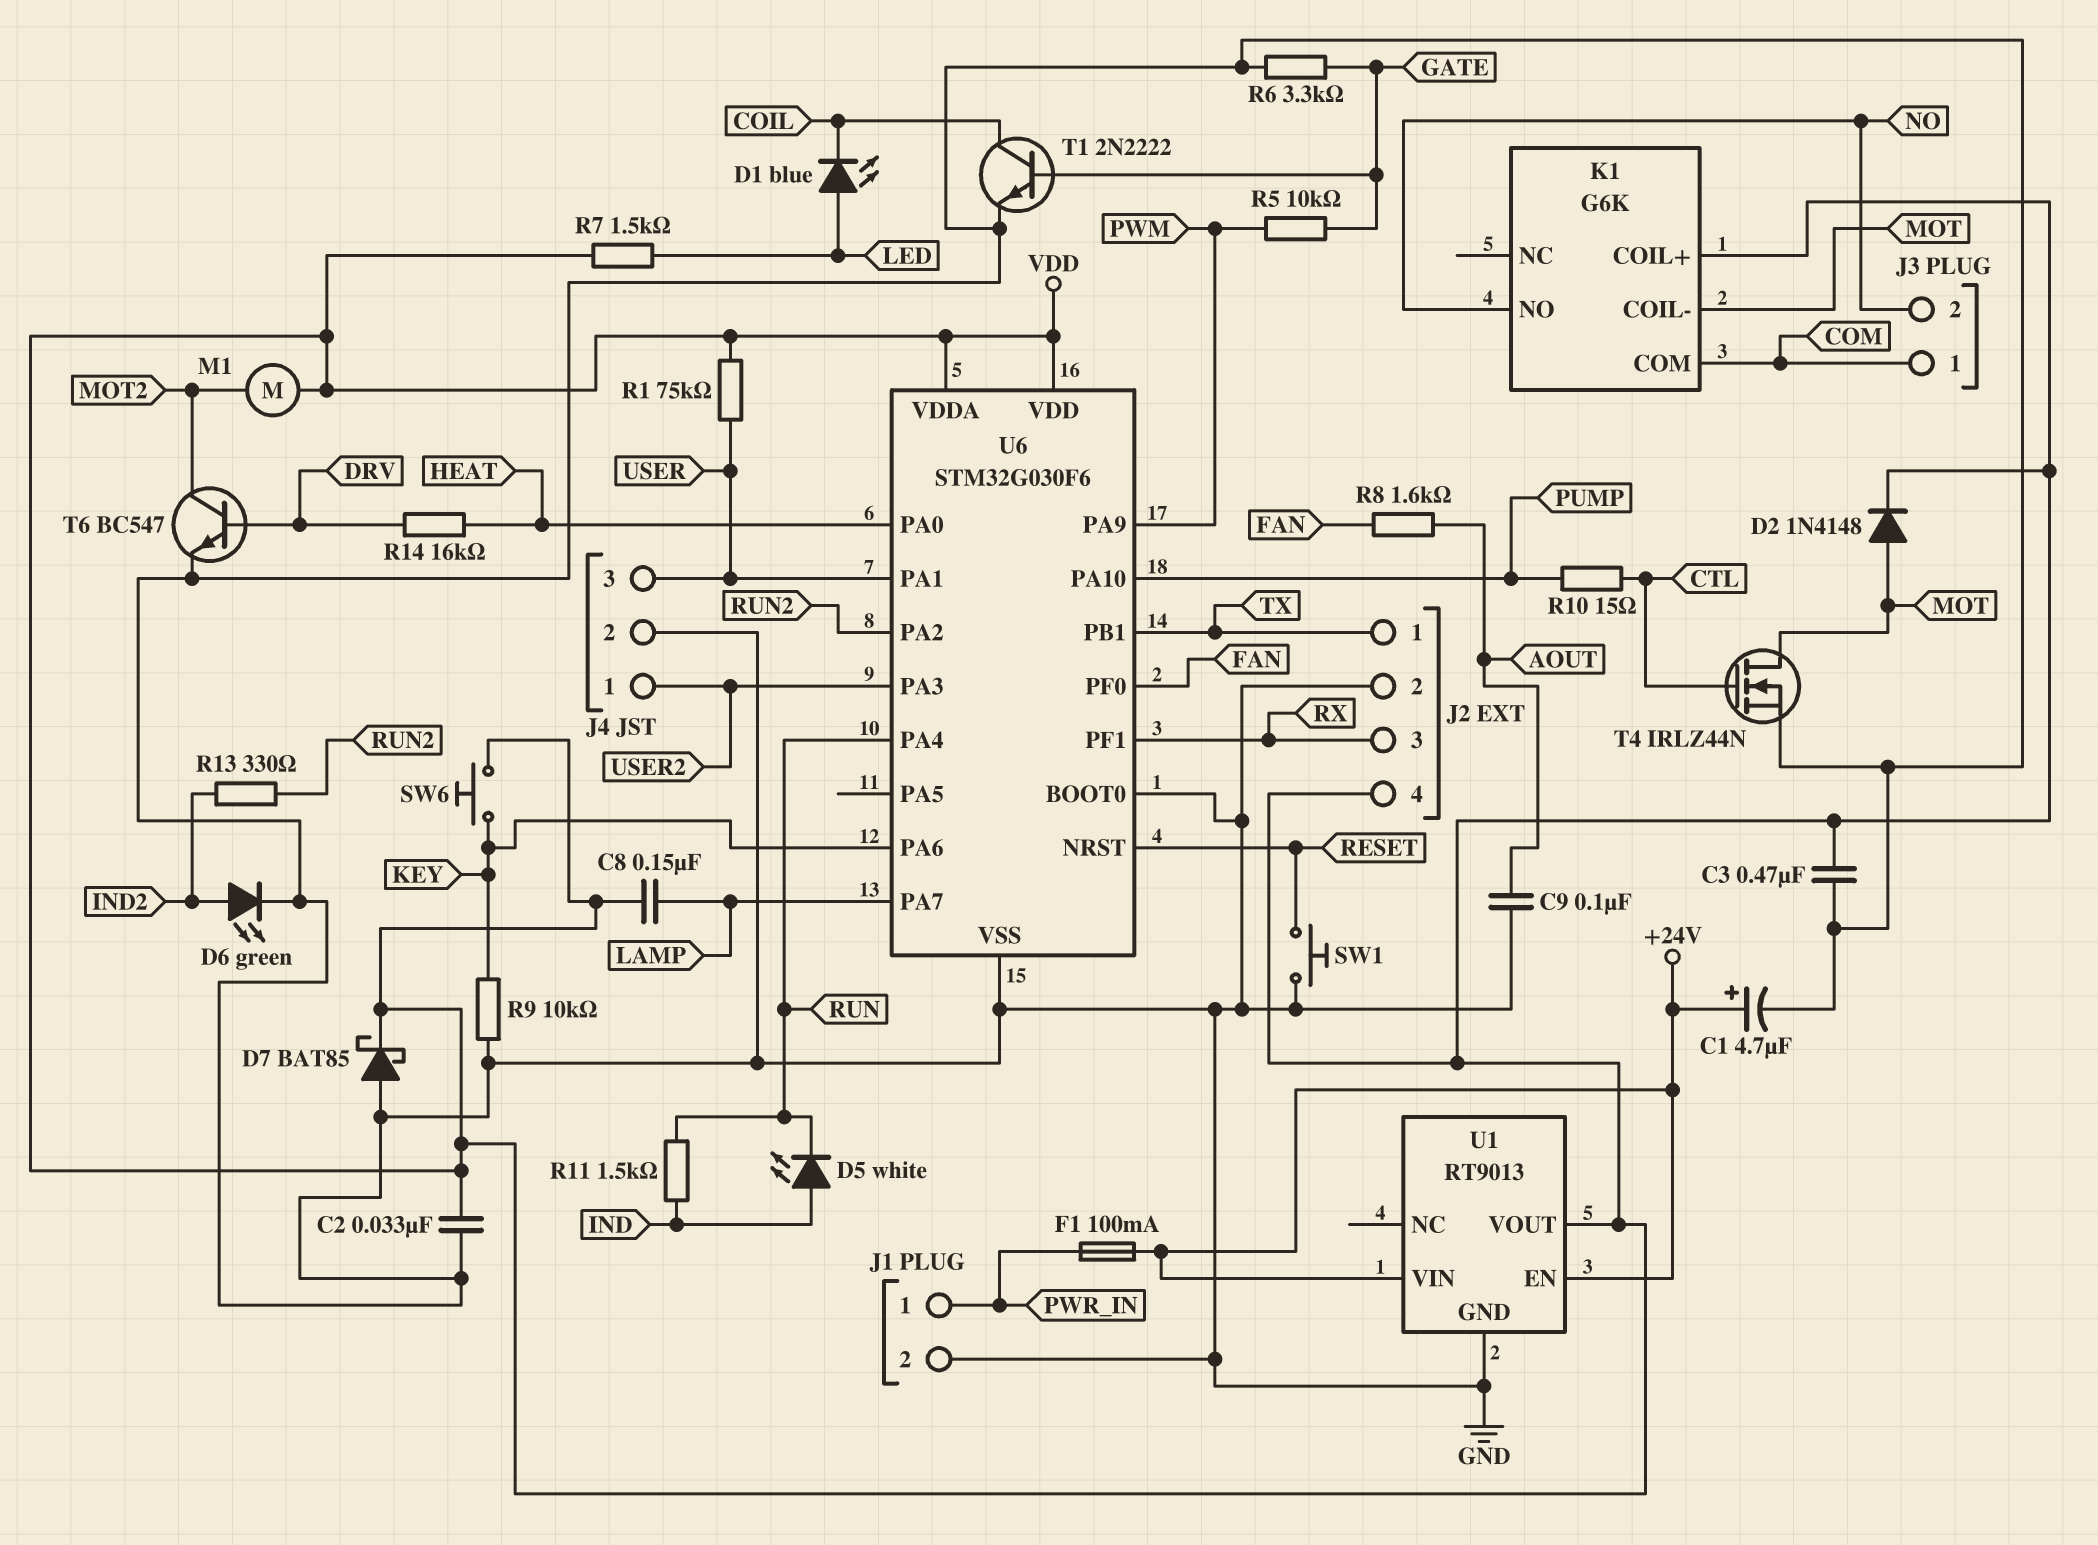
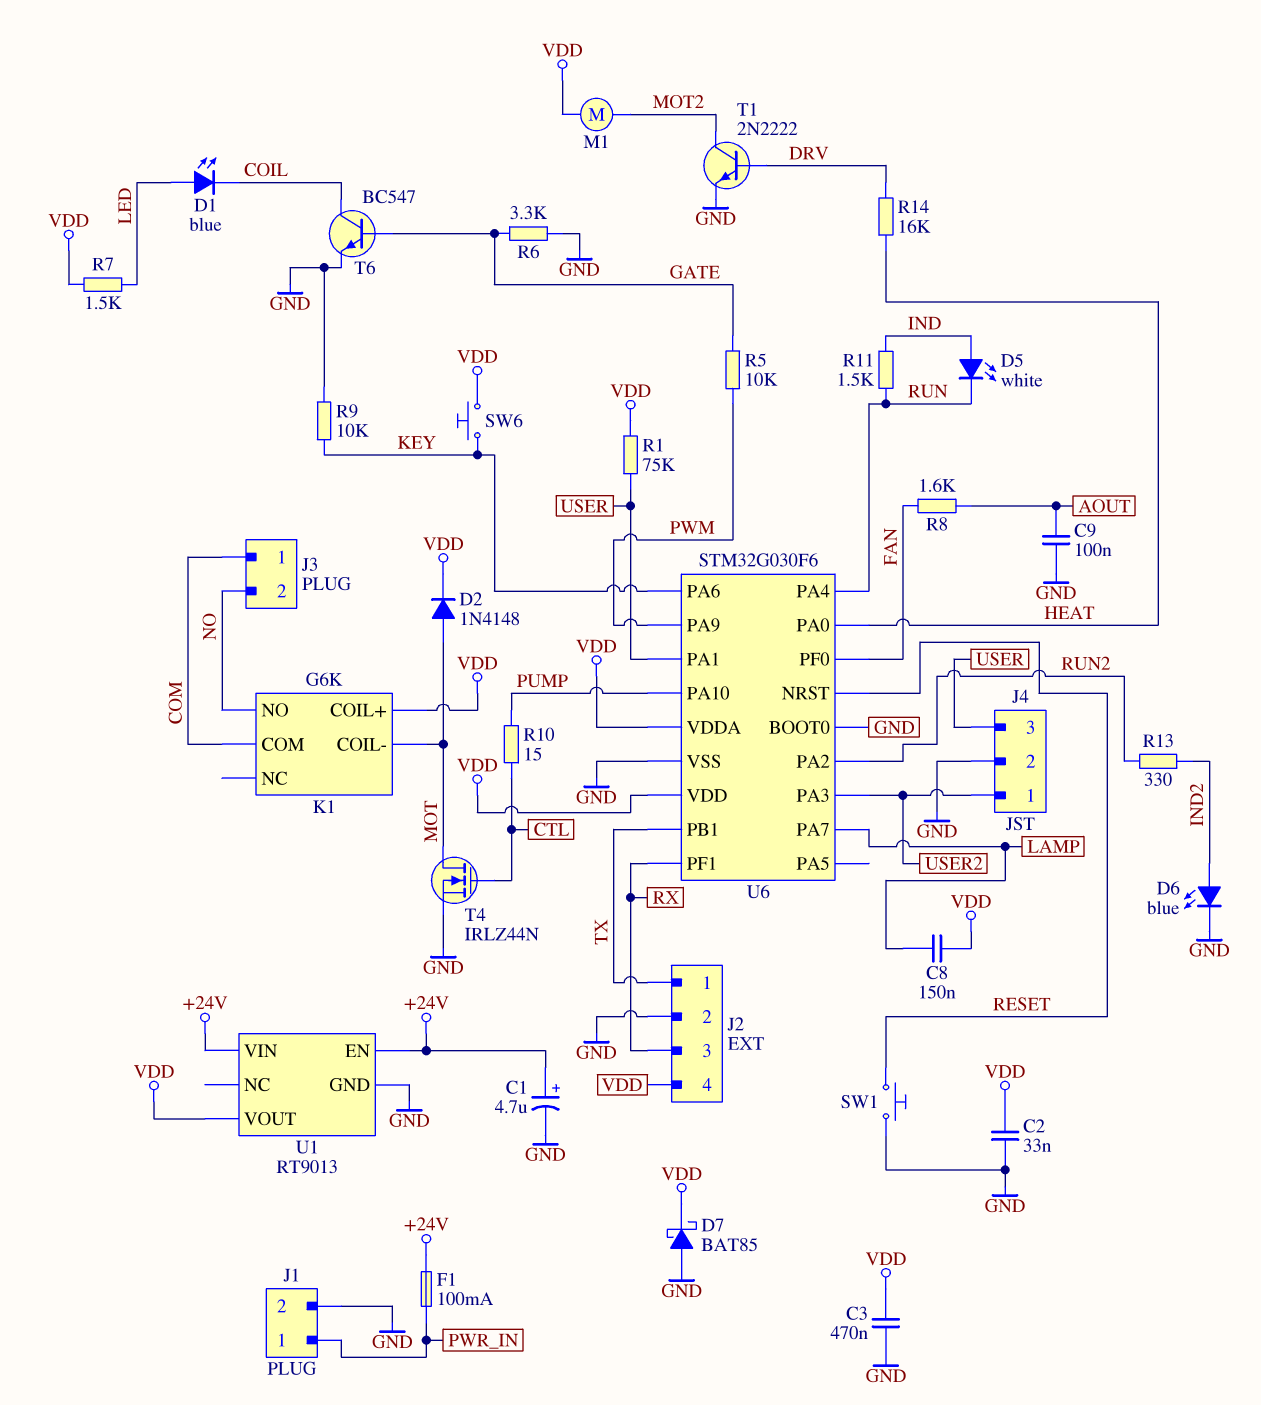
D6: LED green (A IND2, K GND) -> LED blue (A IND2, K GND)
T1: NPN 2N2222 (B GATE, C COIL, E GND) -> NPN 2N2222 (B DRV, C MOT2, E GND)
T6: NPN BC547 (B DRV, C MOT2, E GND) -> NPN BC547 (B GATE, C COIL, E GND)

